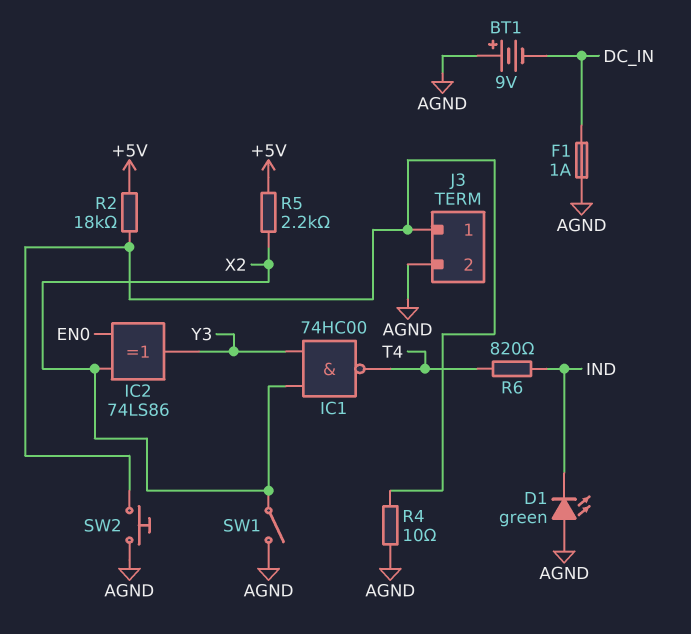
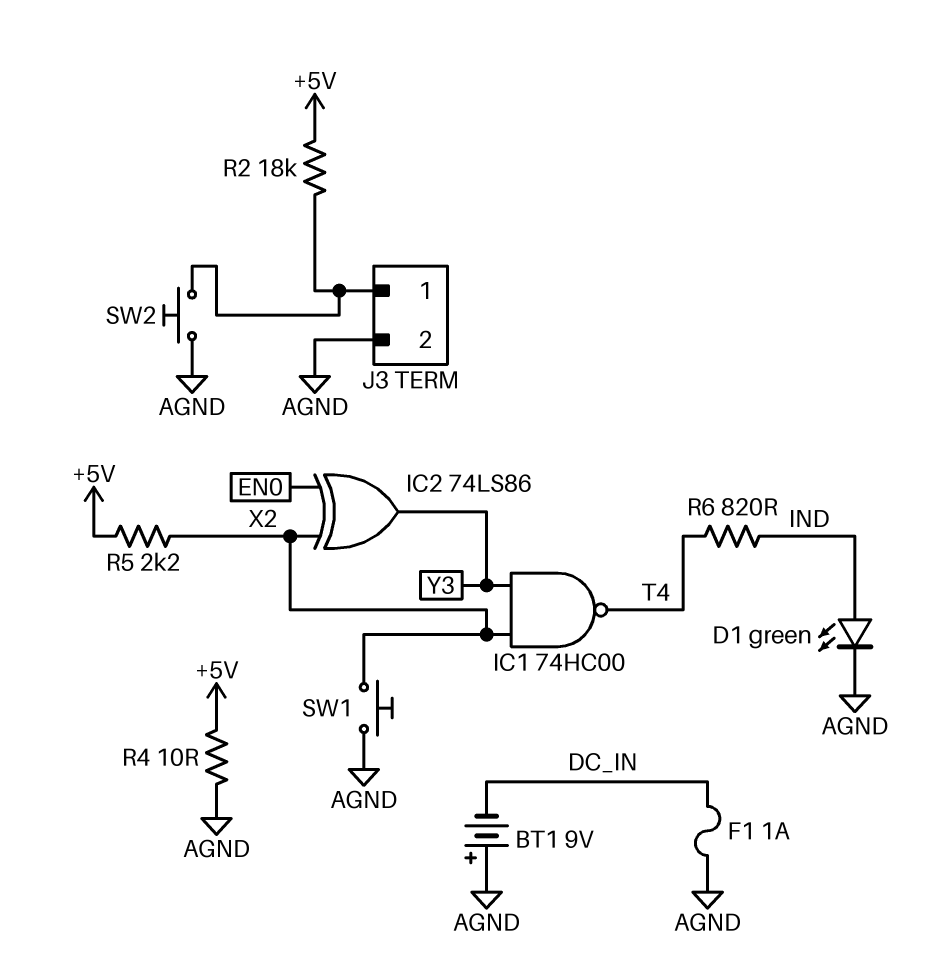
D1: LED green (A AGND, K IND) -> LED green (A IND, K AGND)
R4: 10 (AGND, J3/1) -> 10 (+5V, AGND)
SW1: switch (AGND, X2) -> button (AGND, X2)

